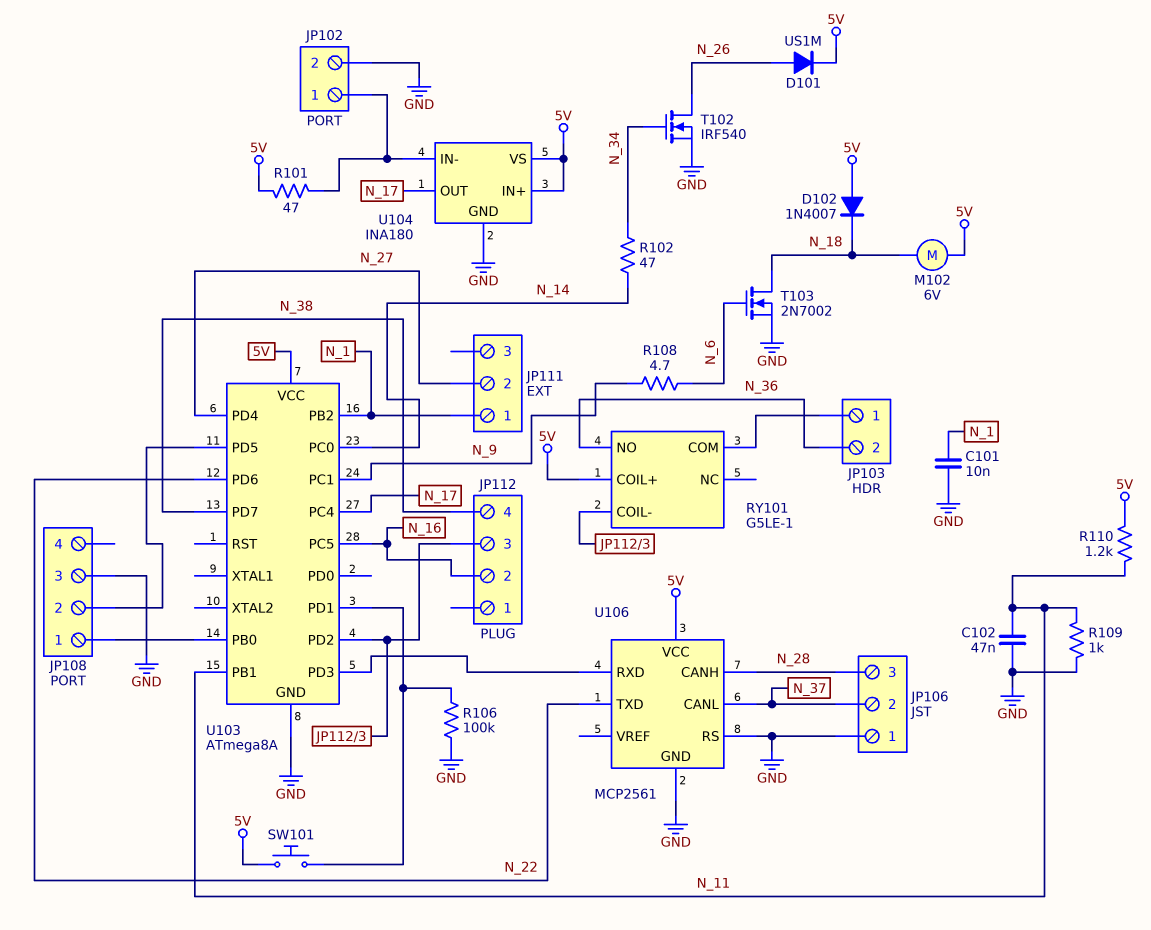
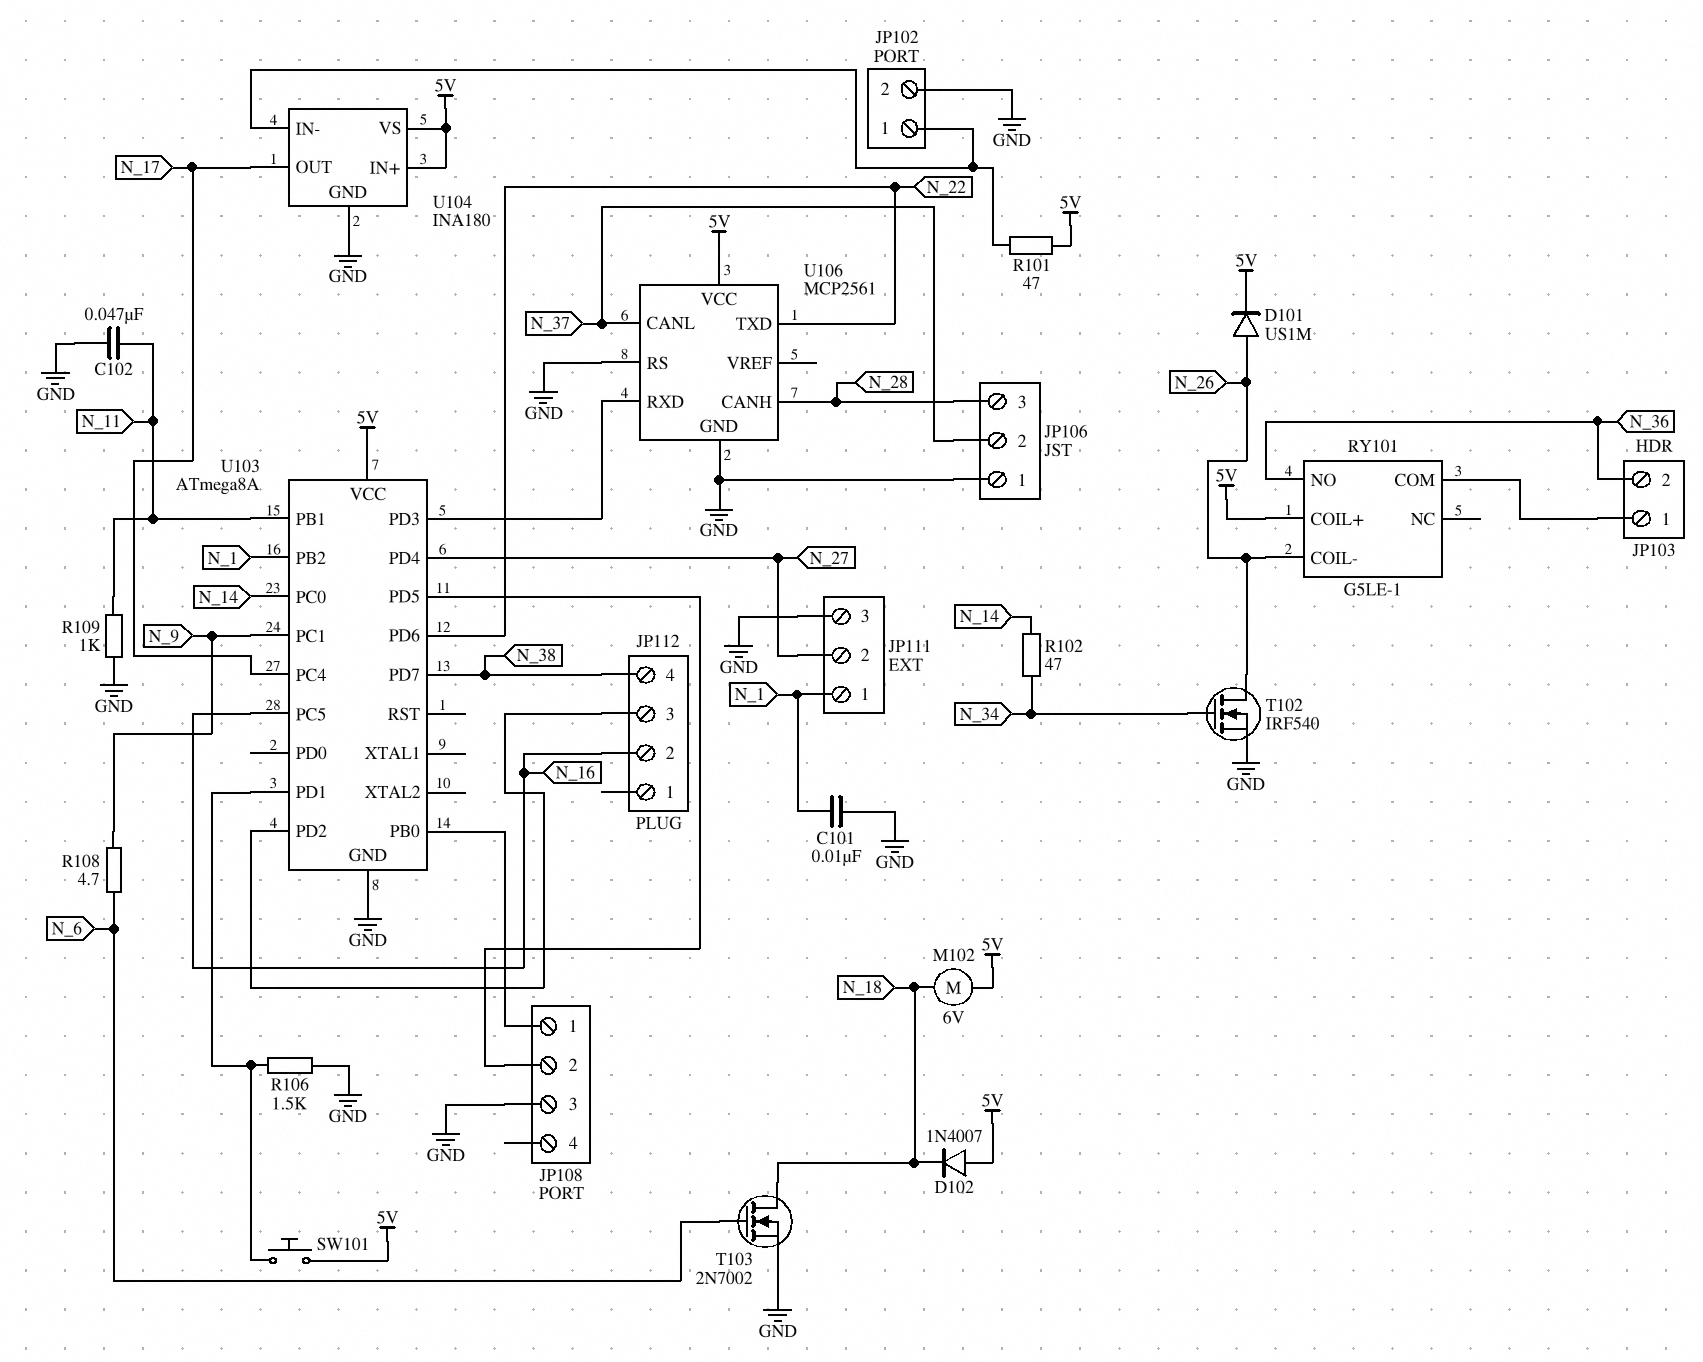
JP111 pin 3: none -> GND
R106: 100k (GND, U103/PD1) -> 1.5k (GND, U103/PD1)
R110: 1.2k (5V, N_11) -> none
RY101 pin COIL-: JP112/3 -> N_26

